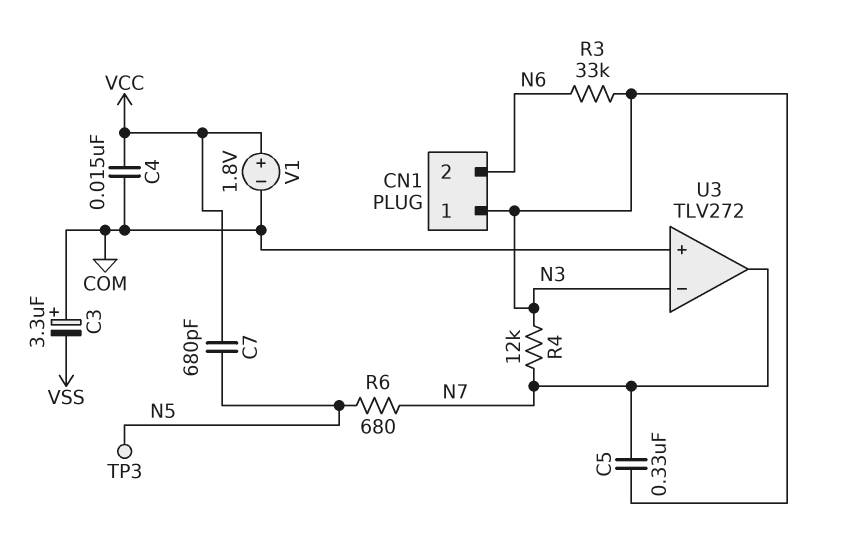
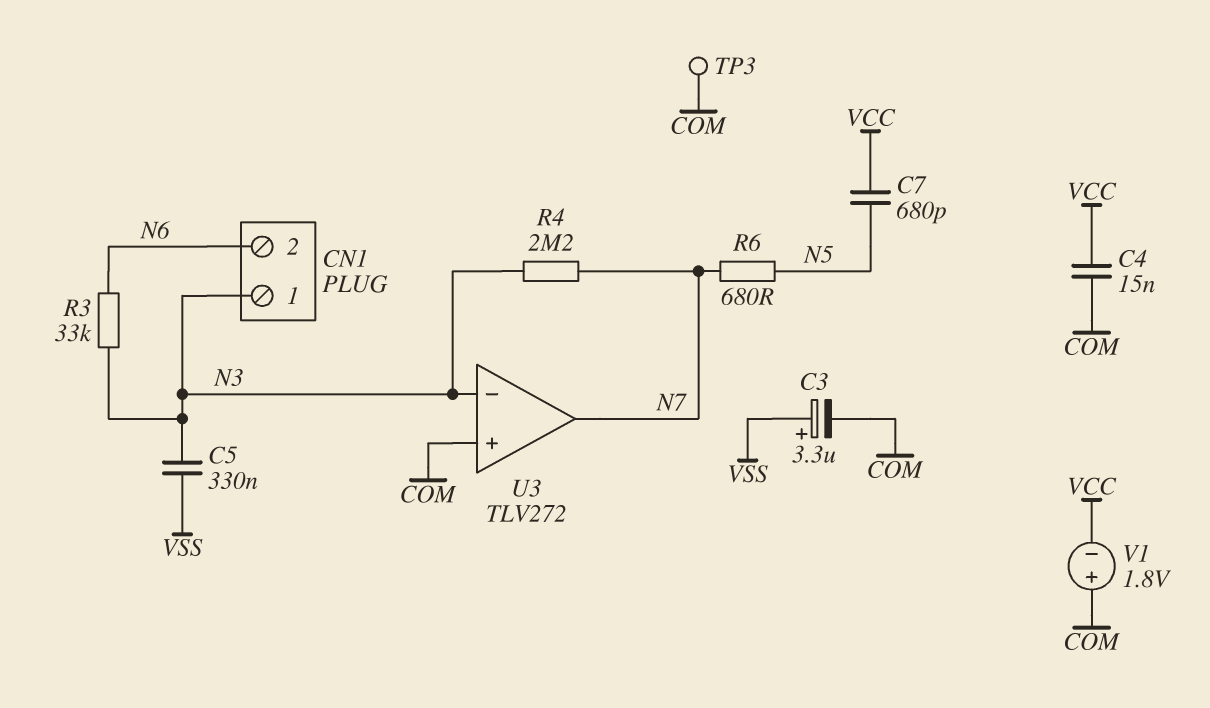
C3: 3.3uF (plus COM, minus VSS) -> 3.3uF (plus VSS, minus COM)
C5: 330nF (N3, N7) -> 330nF (N3, VSS)
R4: 12k (N3, N7) -> 2.2M (N3, N7)
TP3: test point (N5) -> test point (COM)
V1: 1.8V (plus VCC, minus COM) -> 1.8V (plus COM, minus VCC)

